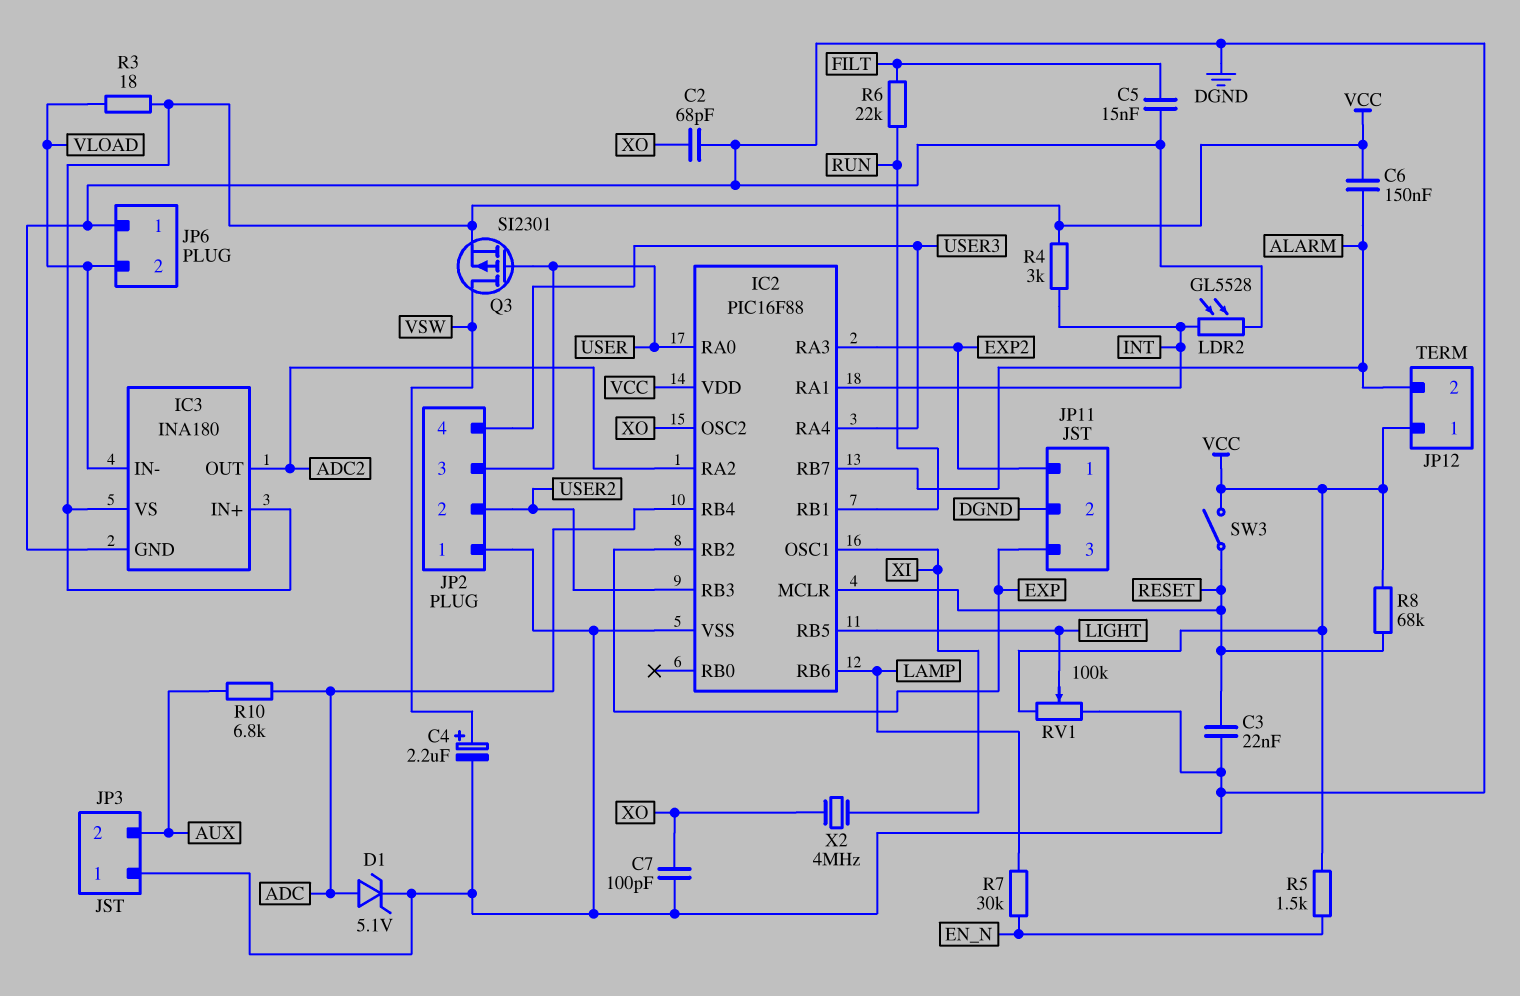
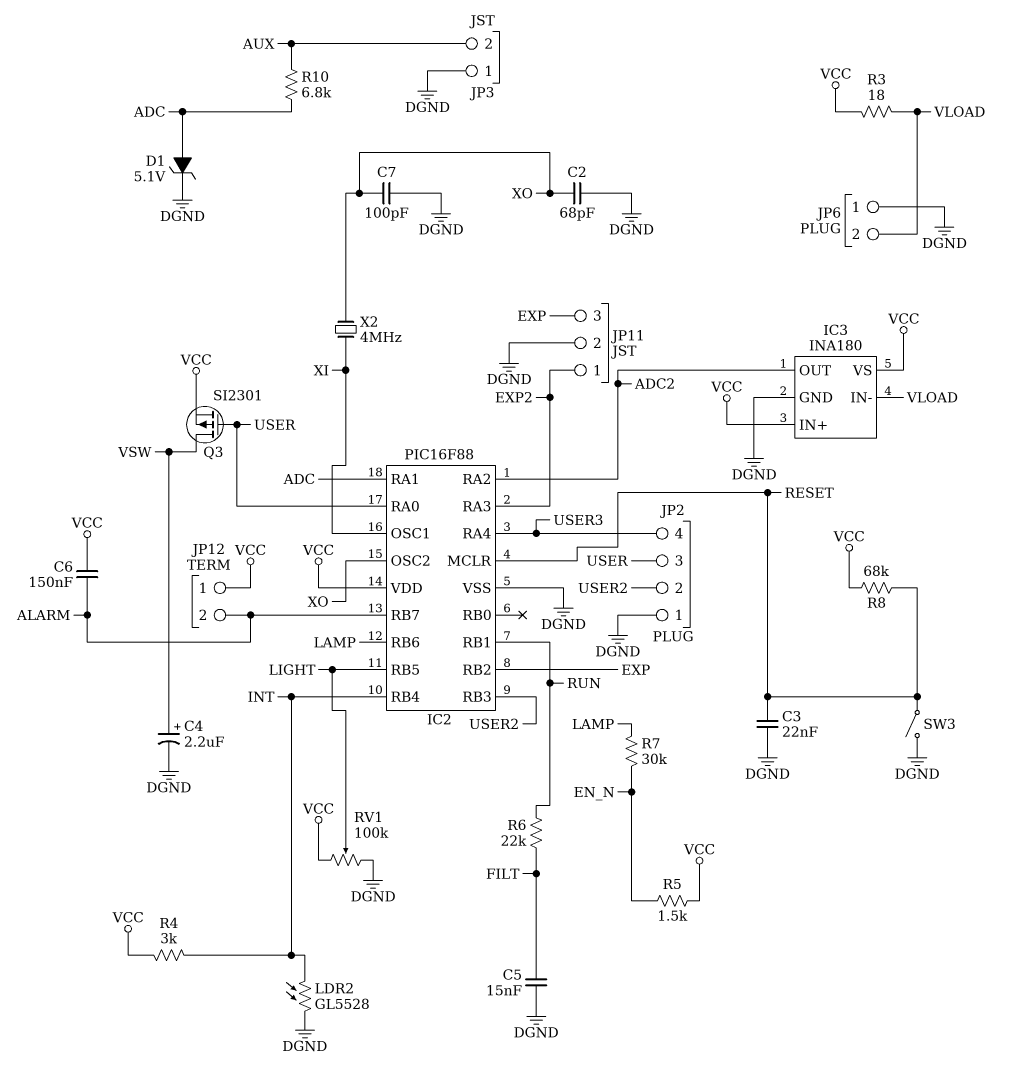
IC2 pin RA1: INT -> ADC
IC2 pin RB4: ADC -> INT
SW3: switch (RESET, VCC) -> switch (DGND, RESET)

